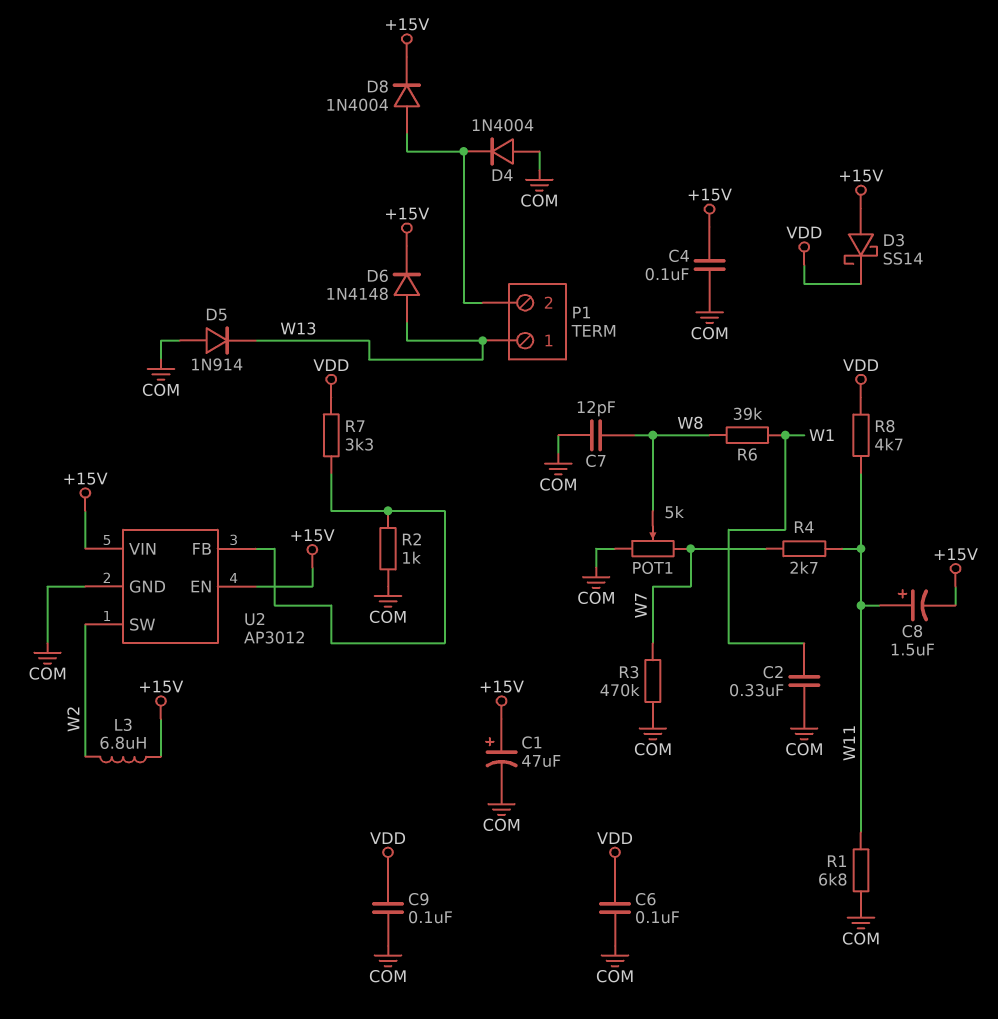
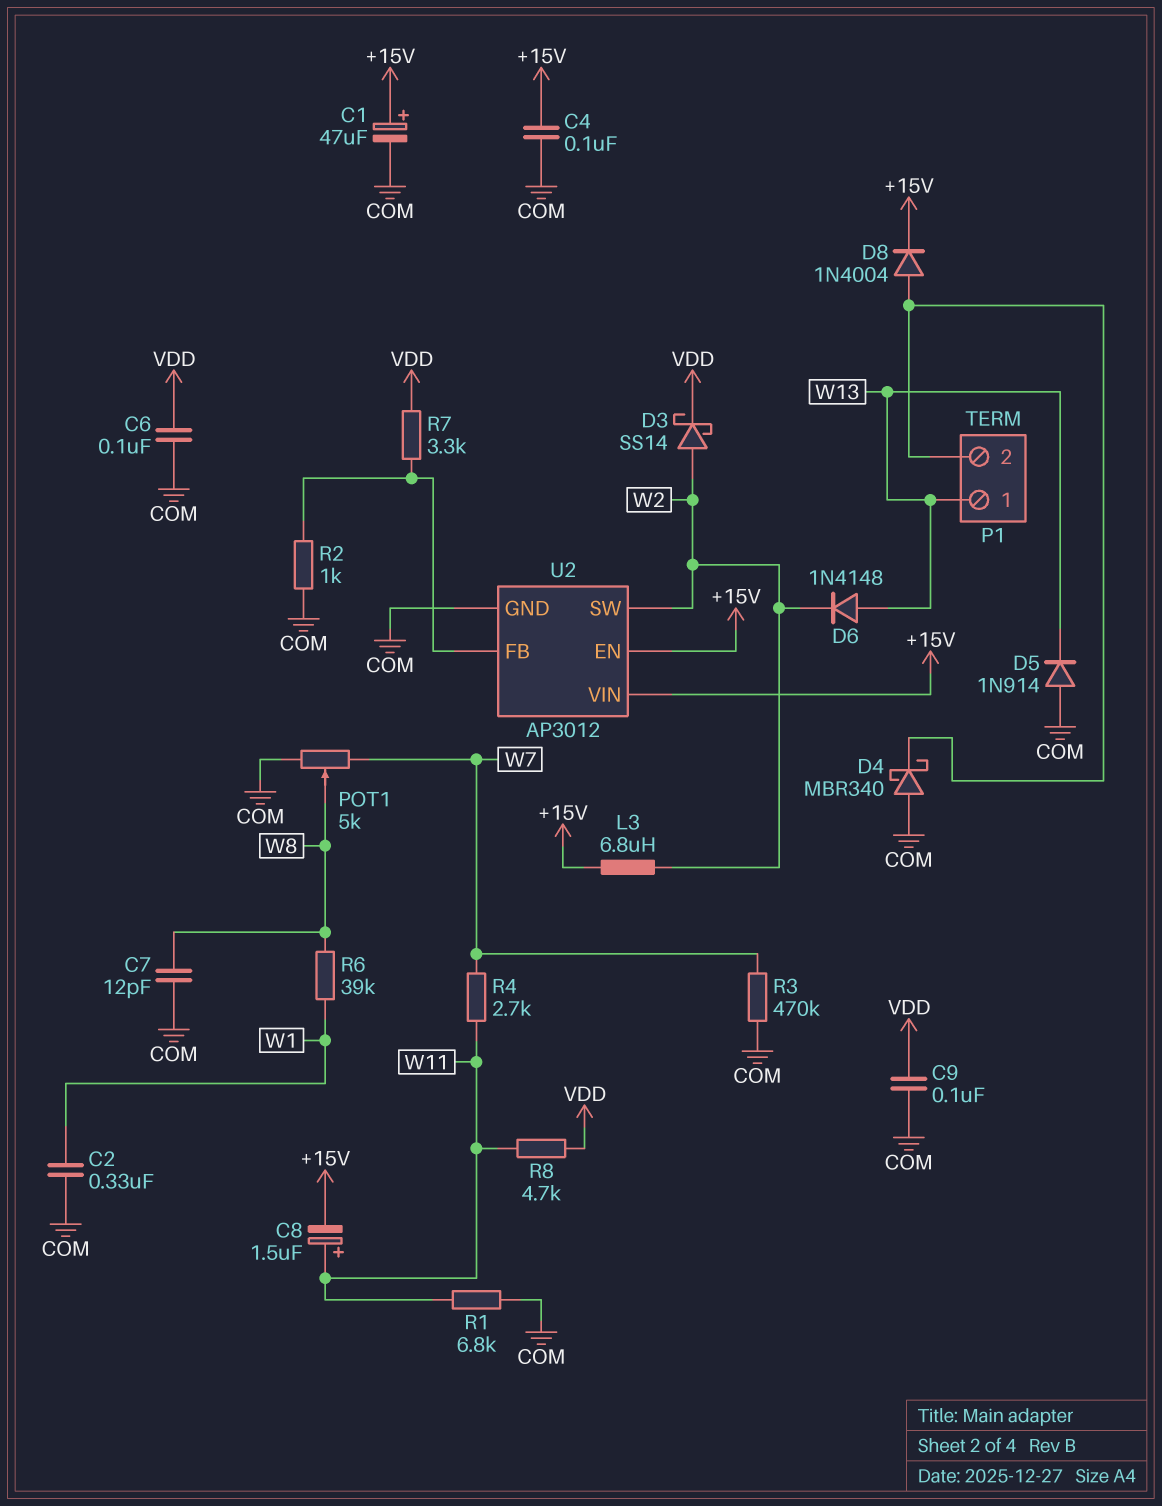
D3: schottky SS14 (A +15V, K VDD) -> schottky SS14 (A W2, K VDD)
D4: diode 1N4004 (A COM, K P1/2) -> schottky MBR340 (A COM, K P1/2)
D6: diode 1N4148 (A W13, K +15V) -> diode 1N4148 (A W13, K W2)

